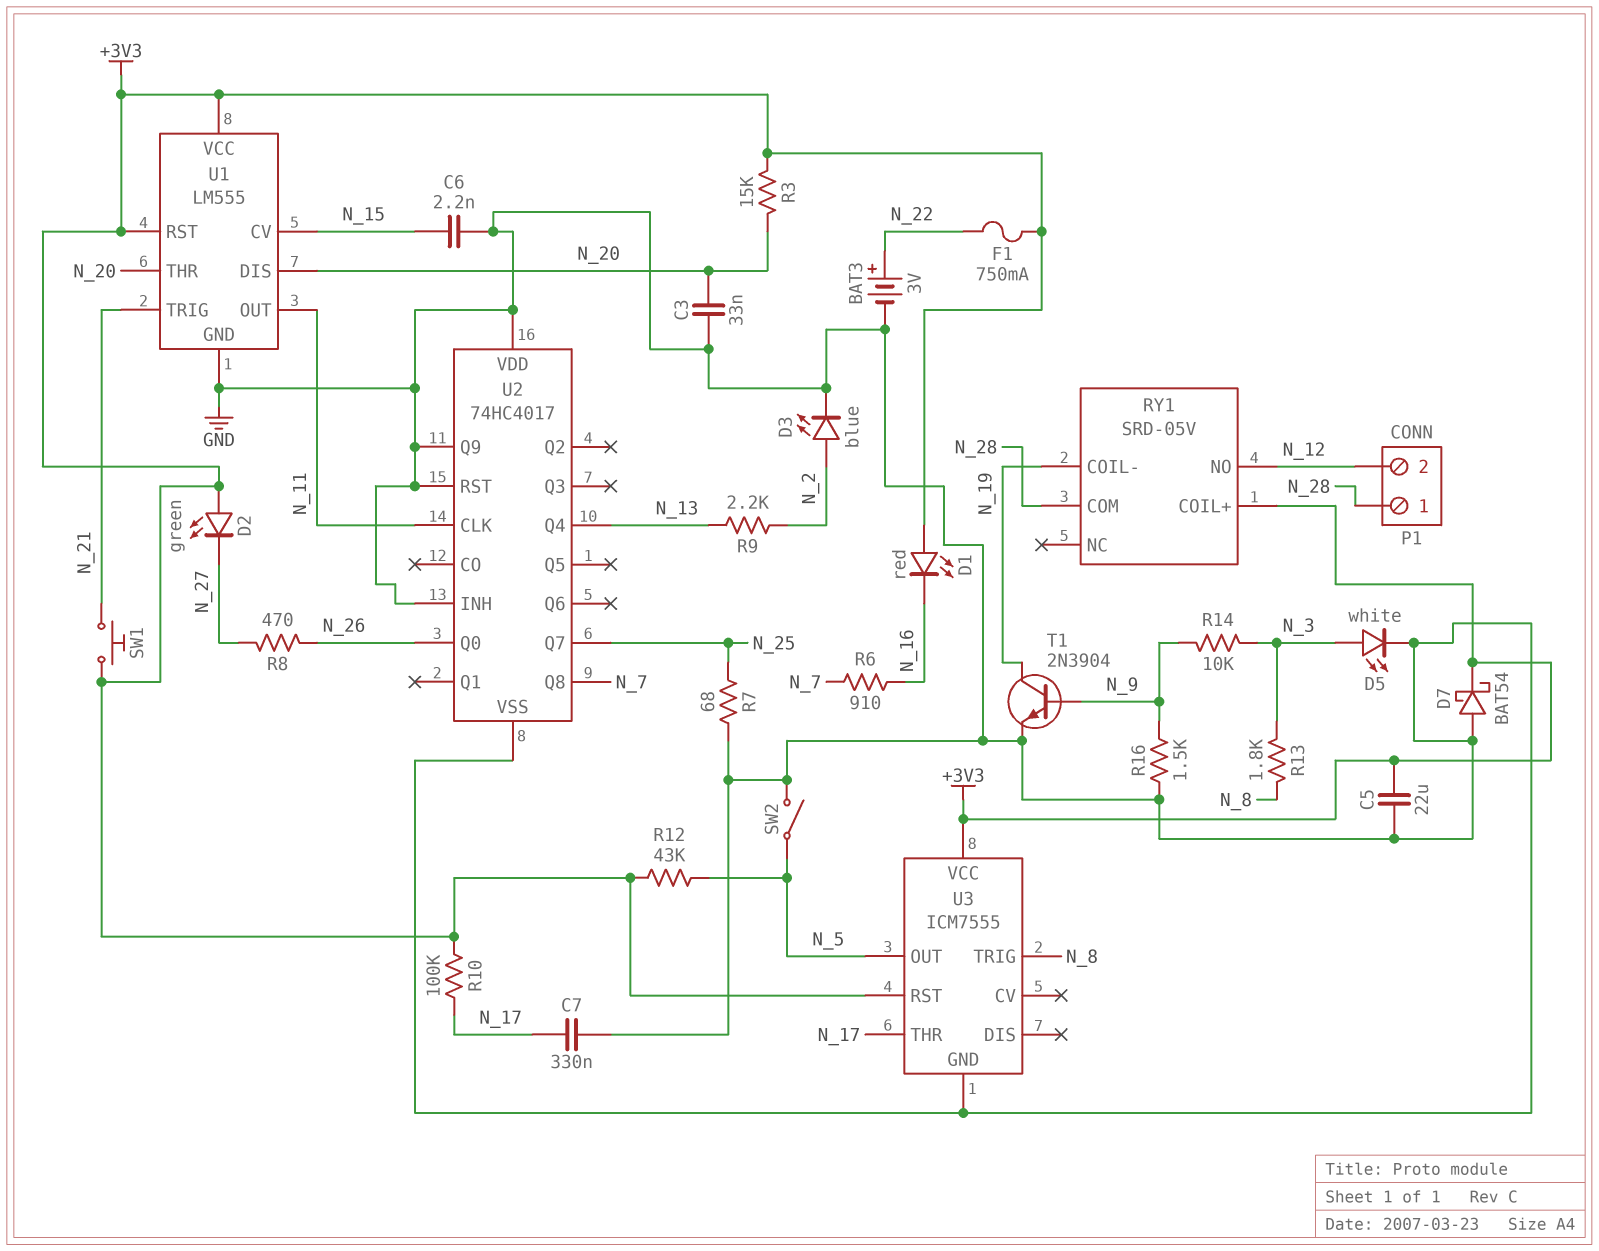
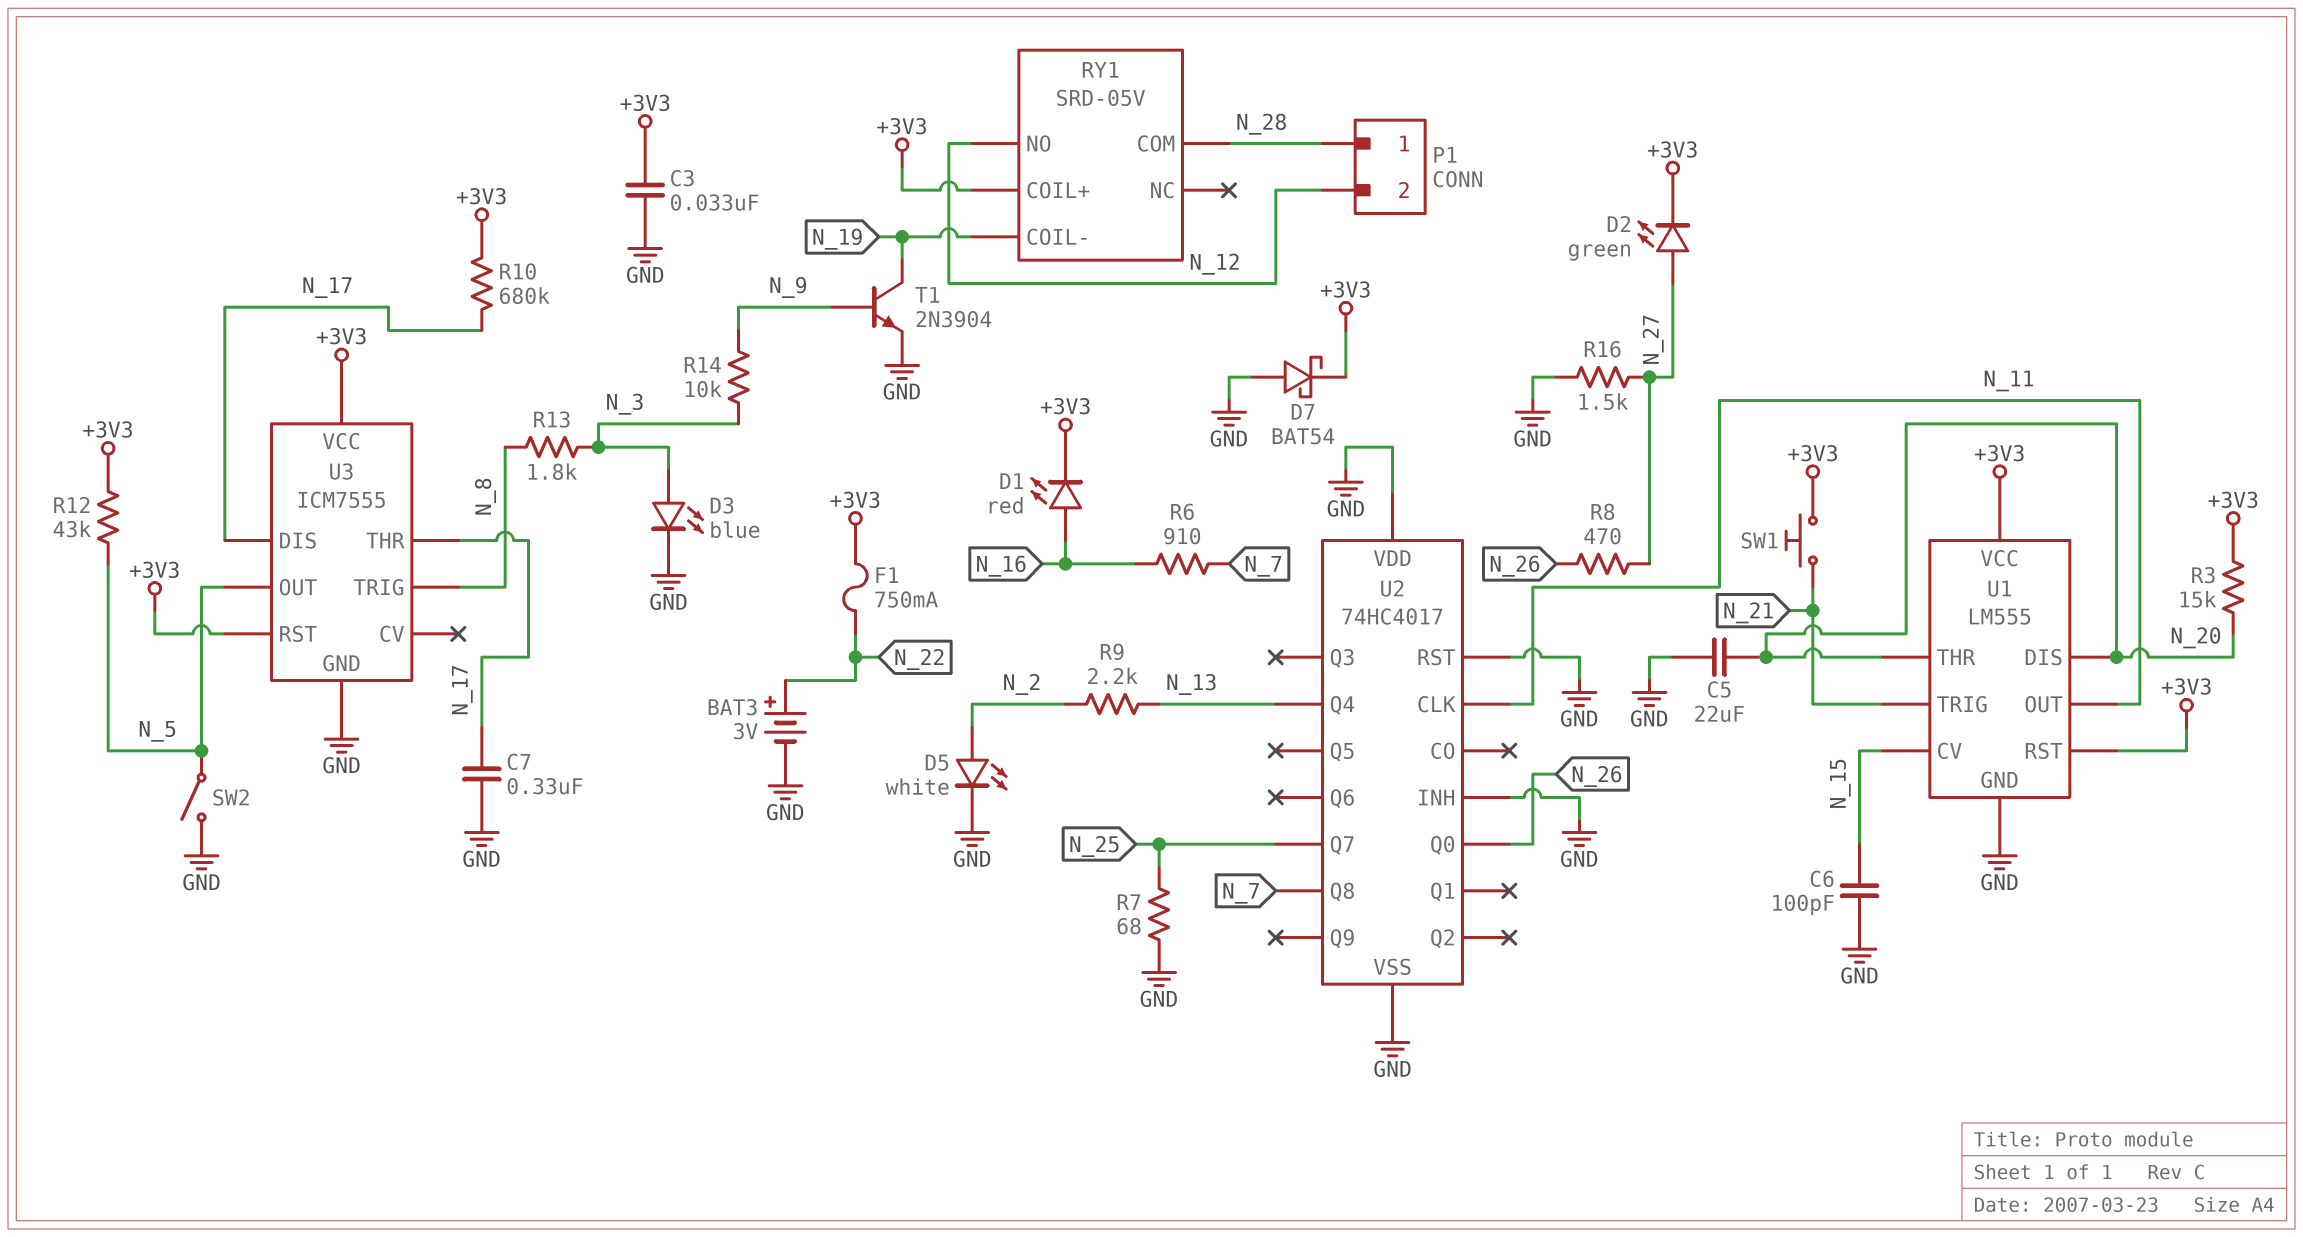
C3: 33nF (GND, N_20) -> 33nF (+3V3, GND)
C5: 22uF (+3V3, GND) -> 22uF (GND, N_20)
C6: 2.2nF (GND, N_15) -> 100pF (GND, N_15)
D1: LED red (A +3V3, K N_16) -> LED red (A N_16, K +3V3)
D2: LED green (A +3V3, K N_27) -> LED green (A N_27, K +3V3)
D3: LED blue (A N_2, K GND) -> LED blue (A N_3, K GND)
D5: LED white (A N_3, K GND) -> LED white (A N_2, K GND)
R10: 100k (+3V3, N_17) -> 680k (+3V3, N_17)
R16: 1.5k (GND, N_9) -> 1.5k (GND, N_27)
U2 pin Q9: GND -> none
U3 pin DIS: none -> N_17

